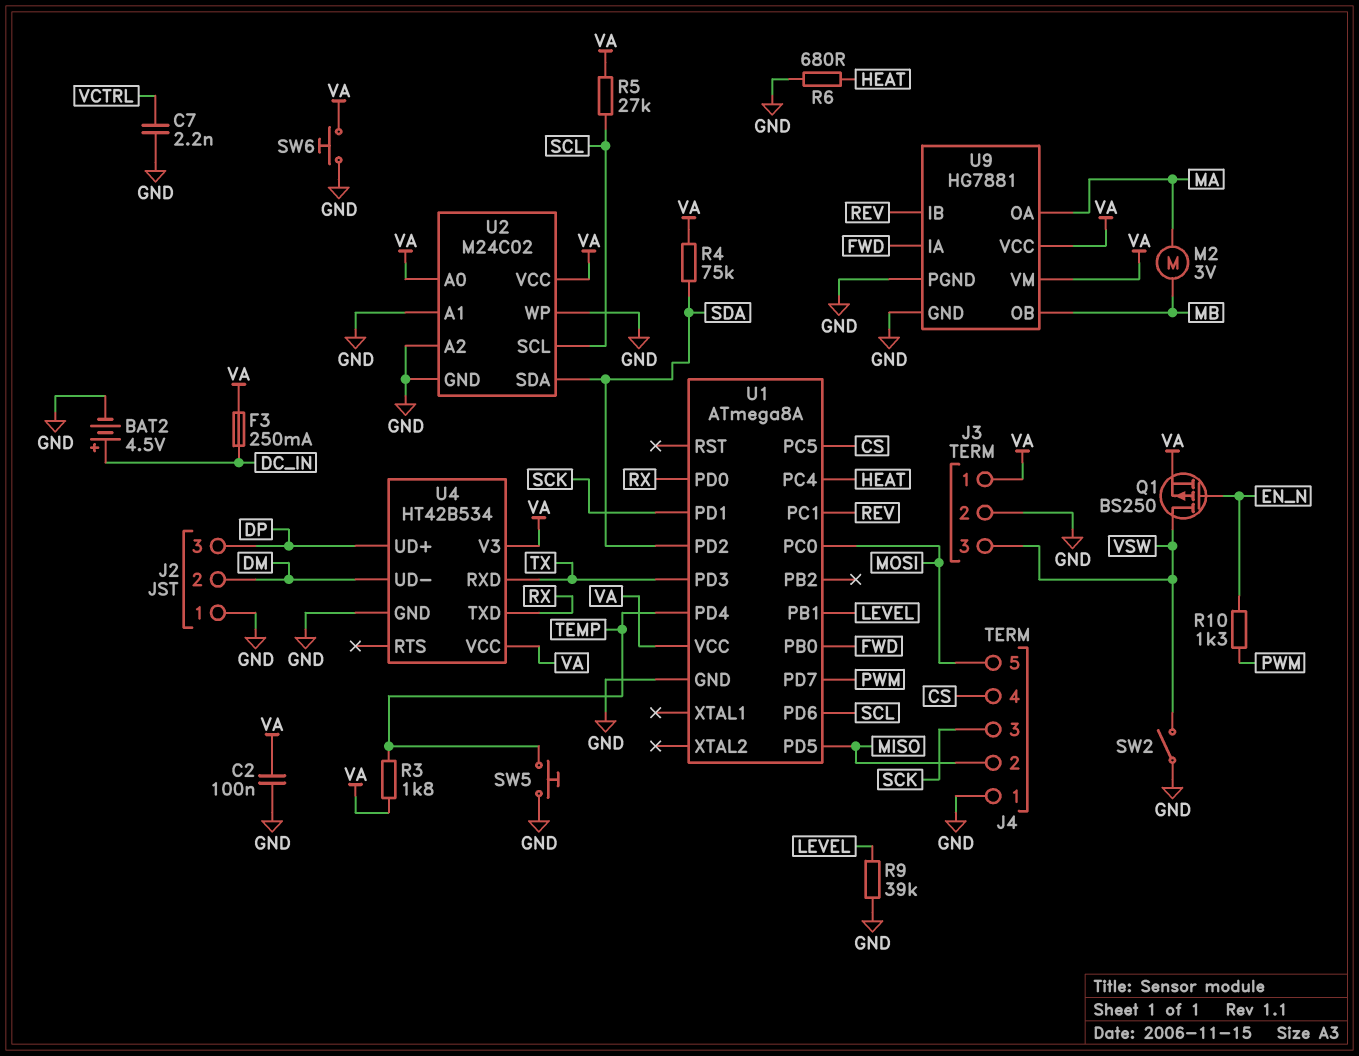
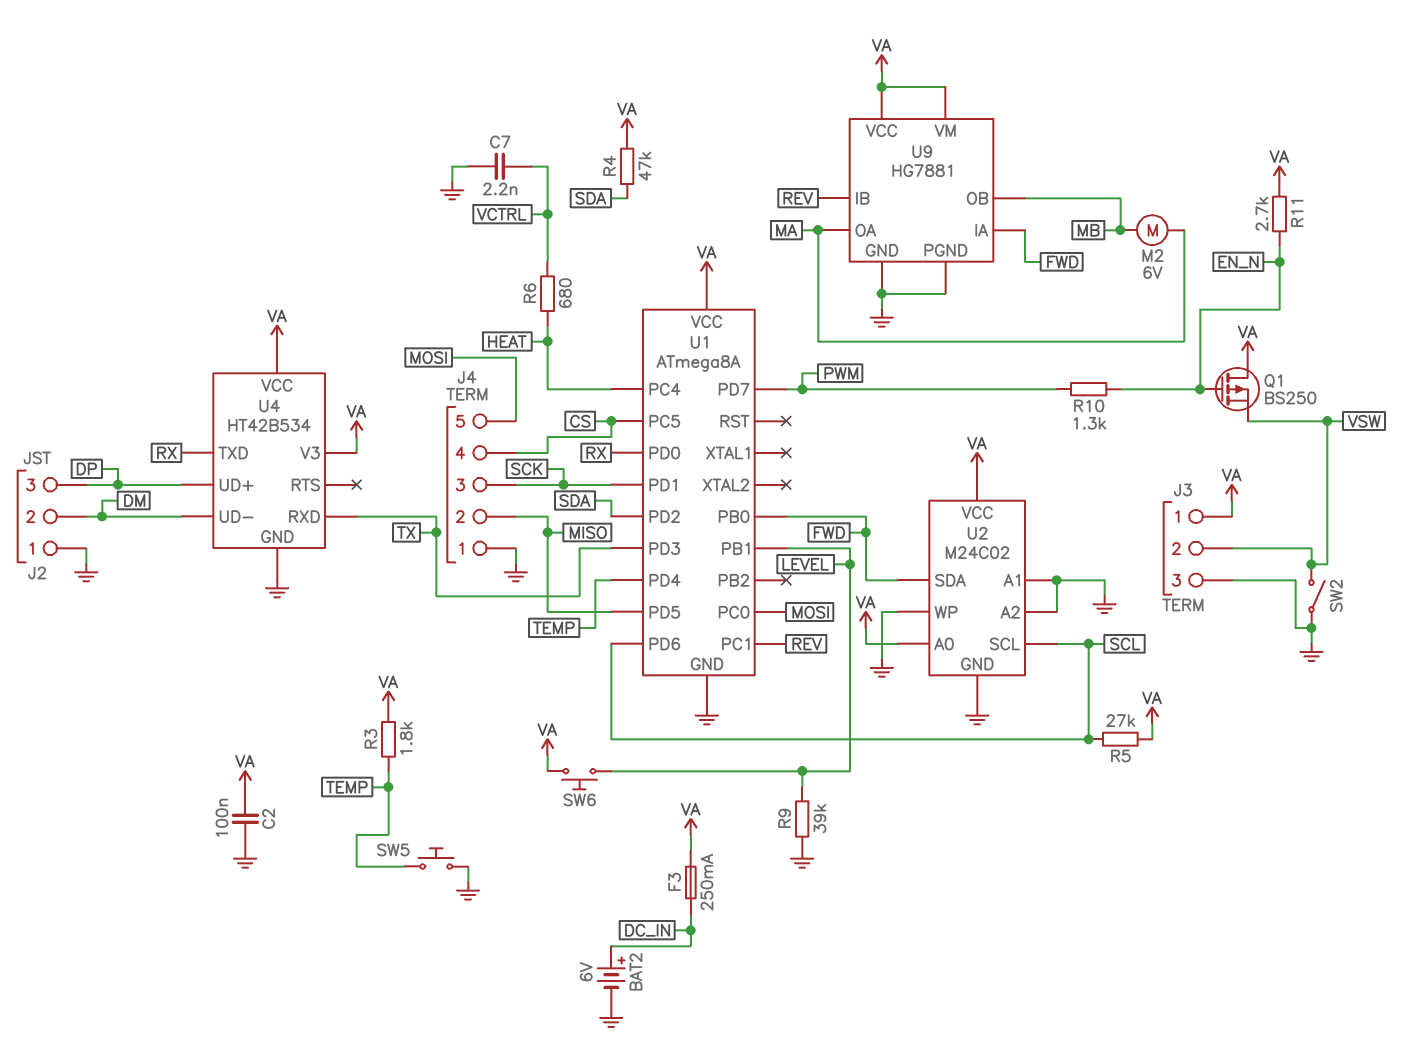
BAT2: 4.5V (plus DC_IN, minus GND) -> 6V (plus DC_IN, minus GND)
J3 pin 2: GND -> VSW
J3 pin 3: VSW -> GND
M2: motor 3V (MA, MB) -> motor 6V (MA, MB)
Q1: PMOS BS250 (G EN_N, D VSW, S VA) -> PMOS BS250 (G EN_N, D VA, S VSW)
R4: 75k (SDA, VA) -> 47k (SDA, VA)
R6: 680 (GND, HEAT) -> 680 (HEAT, VCTRL)
R11: none -> 2.7k (EN_N, VA)
SW6: button (GND, VA) -> button (LEVEL, VA)
U2 pin SDA: SDA -> FWD

